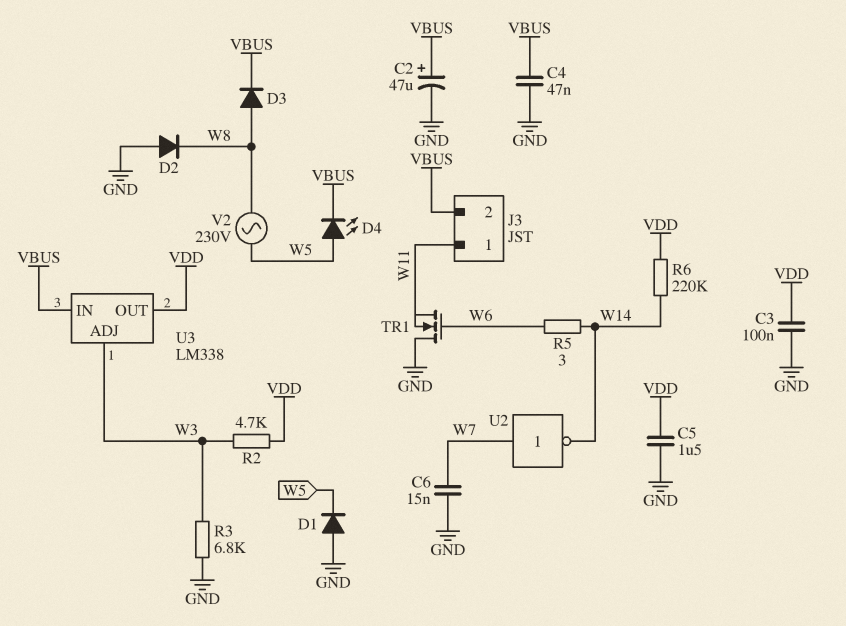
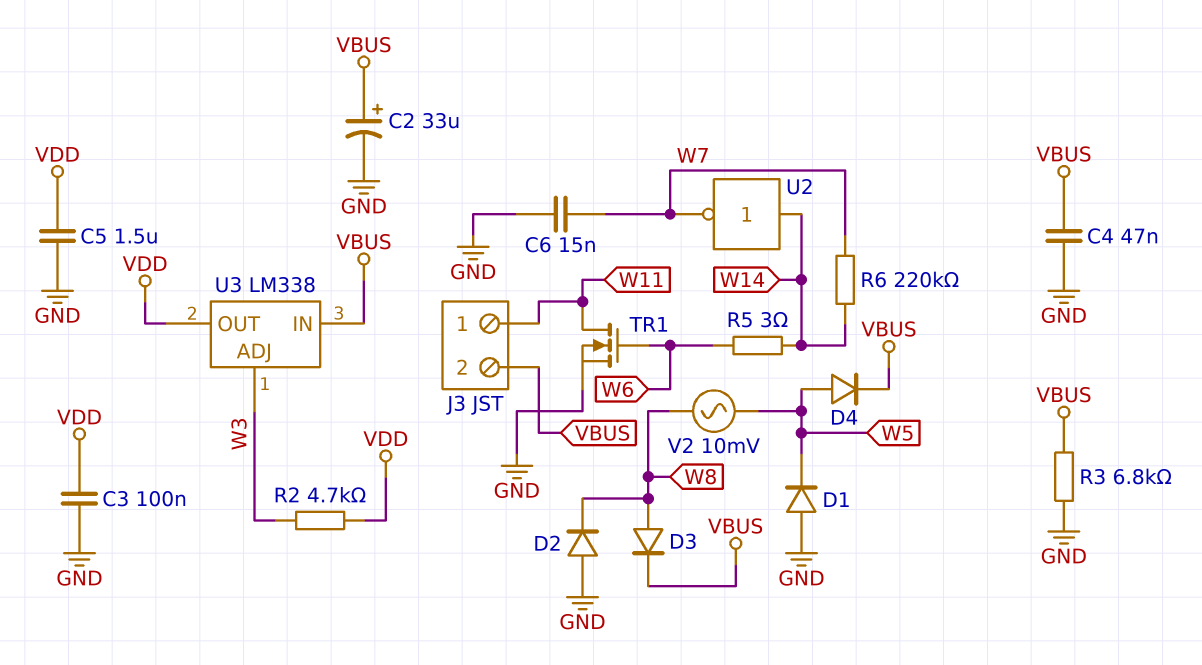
C2: 47uF (plus VBUS, minus GND) -> 33uF (plus VBUS, minus GND)
D4: LED (A W5, K VBUS) -> diode (A W5, K VBUS)
R3: 6.8k (GND, W3) -> 6.8k (GND, VBUS)
R6: 220k (VDD, W14) -> 220k (W7, W14)
TR1: NMOS (G W6, D GND, S W11) -> NMOS (G W6, D W11, S GND)
U2: NOT (in W7, out W14) -> NOT (in W14, out W7)
V2: AC 230V (W5, W8) -> AC 10mV (W5, W8)

